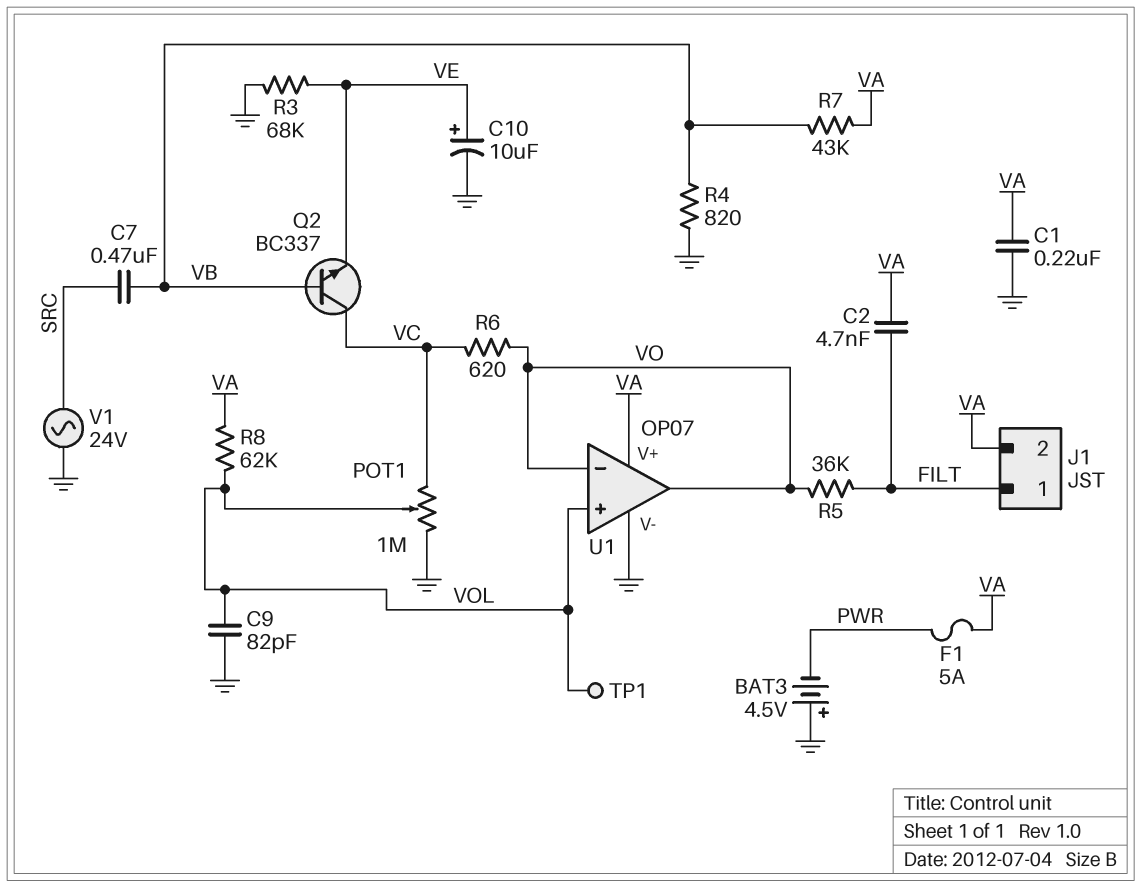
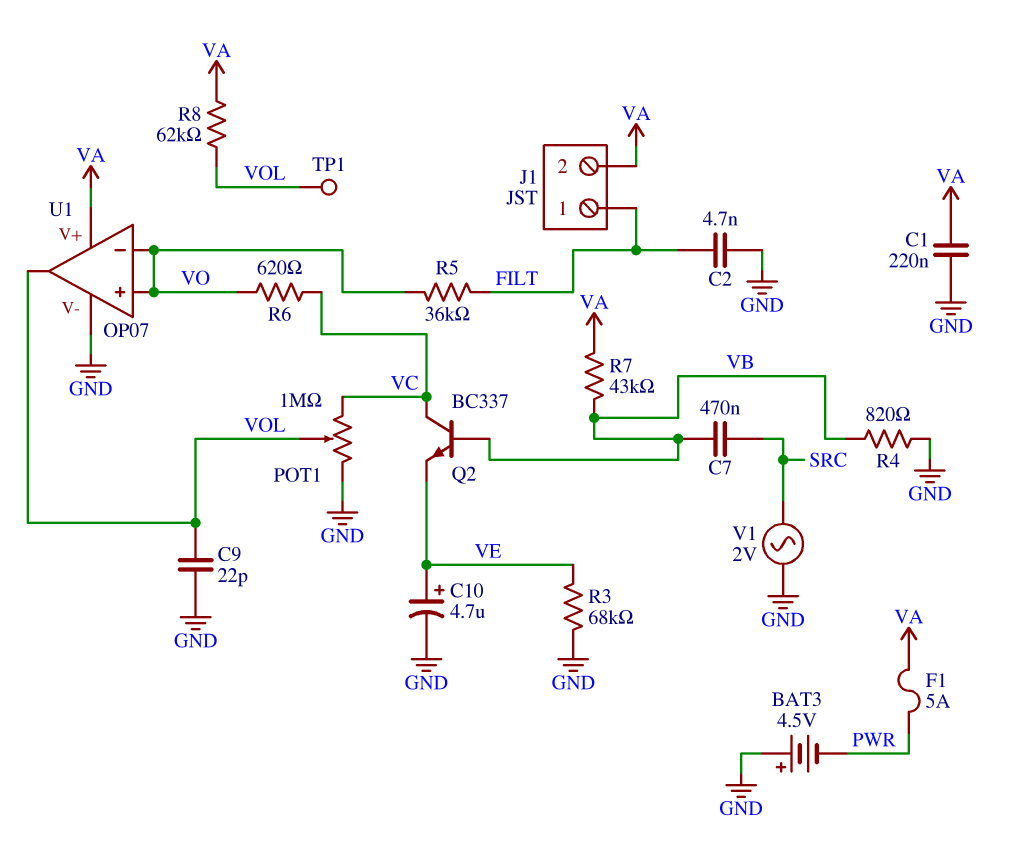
C2: 4.7nF (FILT, VA) -> 4.7nF (FILT, GND)
C9: 82pF (GND, VOL) -> 22pF (GND, VOL)
C10: 10uF (plus VE, minus GND) -> 4.7uF (plus VE, minus GND)
U1 pin in+: VOL -> VO
U1 pin out: VO -> VOL
V1: AC 24V (GND, SRC) -> AC 2V (GND, SRC)

